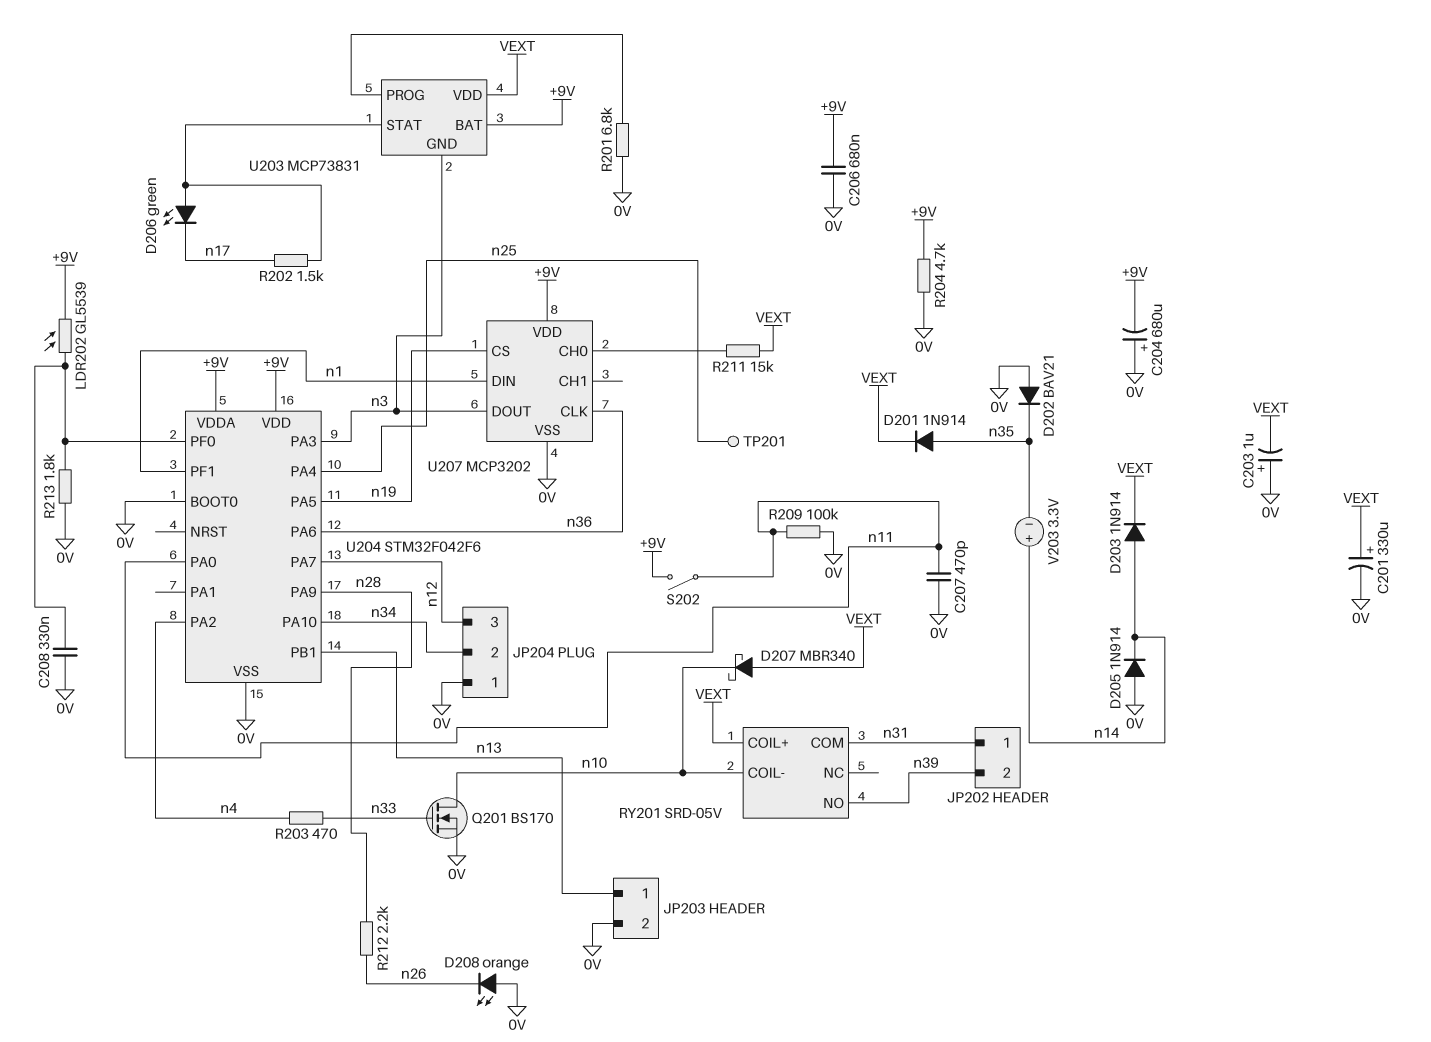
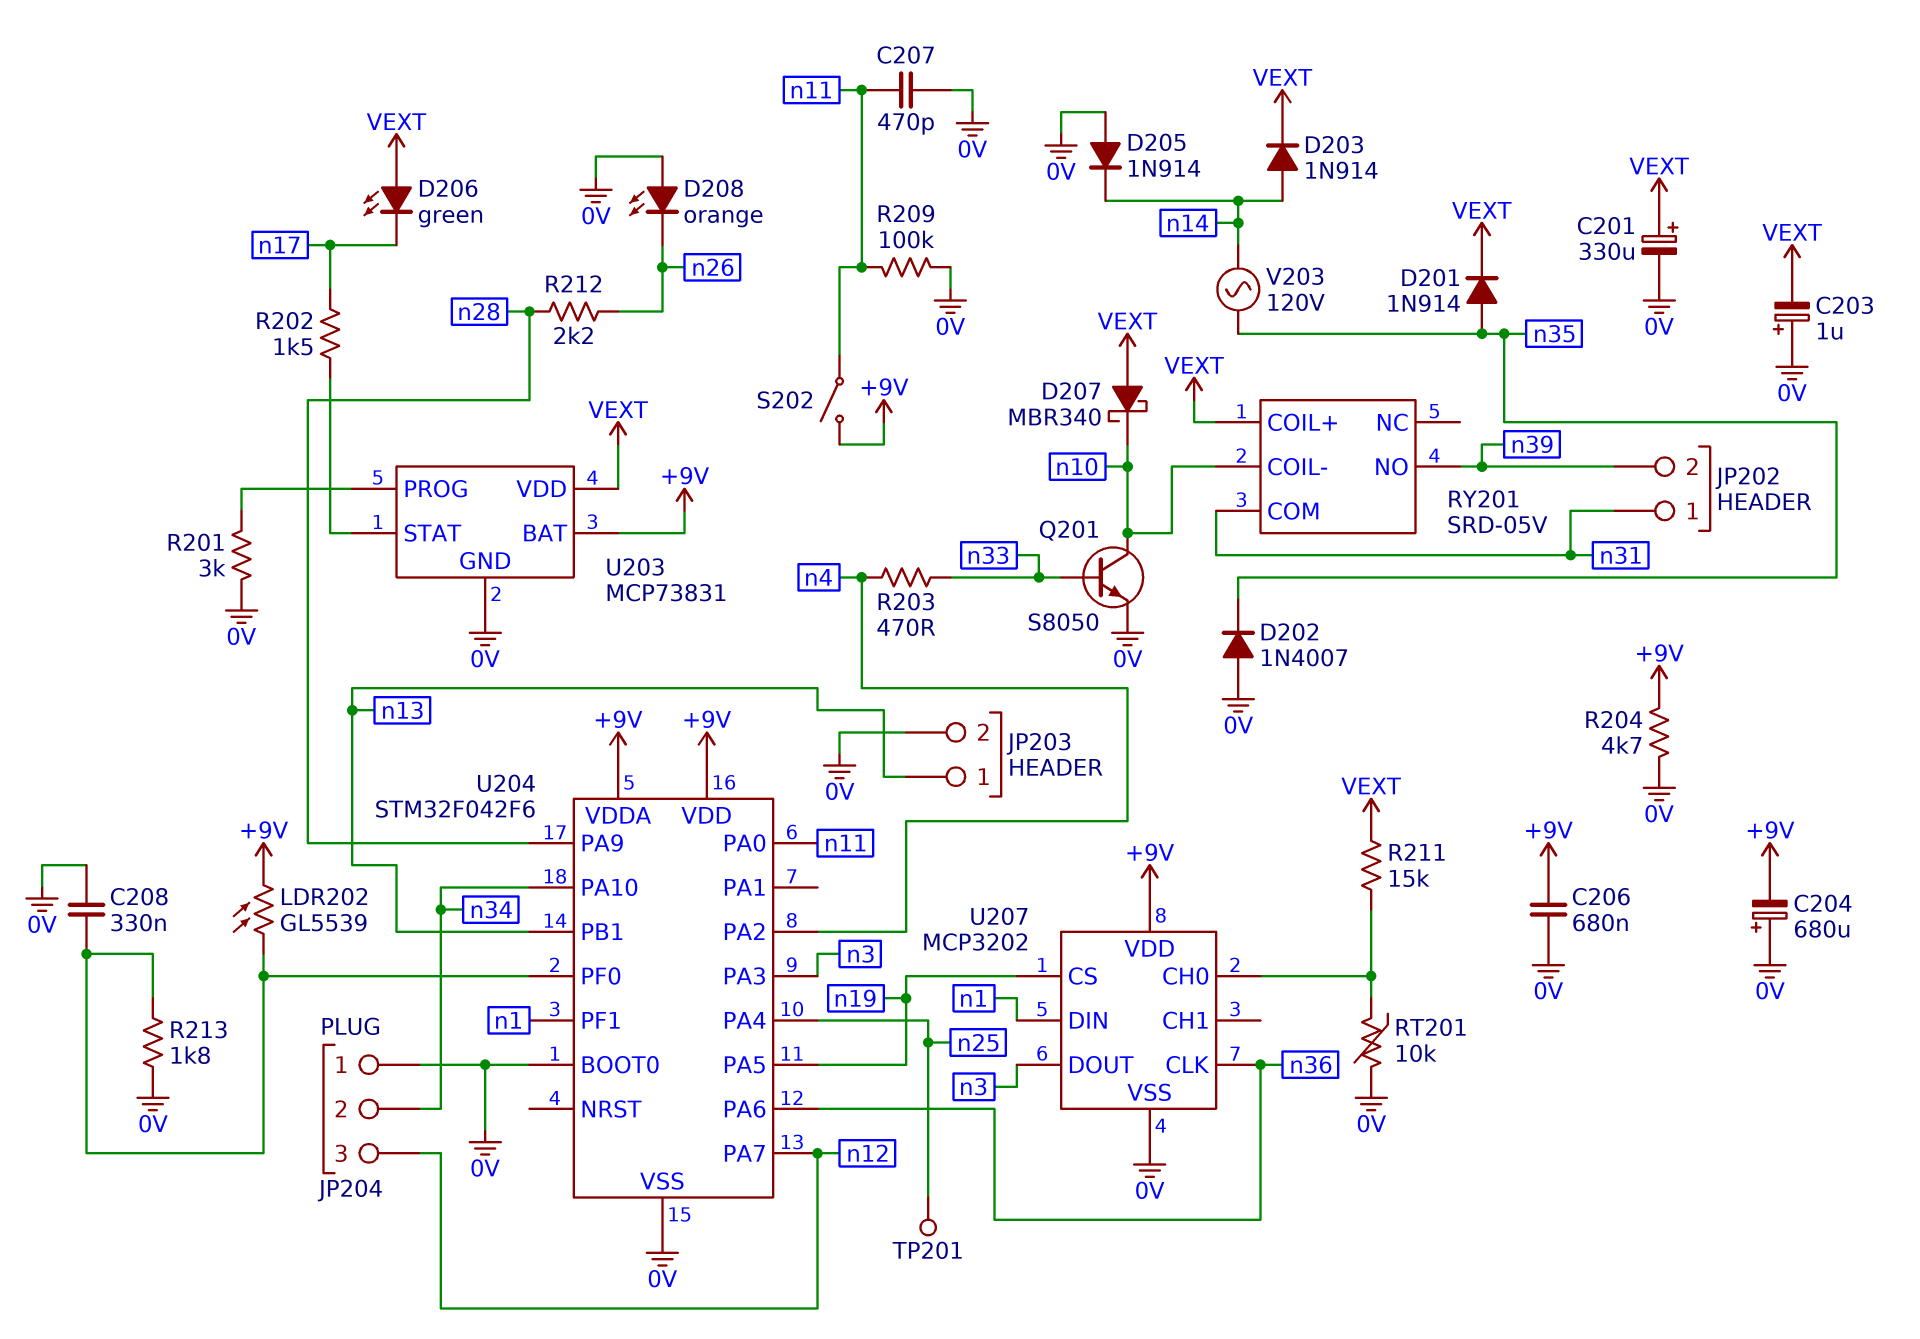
D202: diode BAV21 (A 0V, K n35) -> diode 1N4007 (A 0V, K n35)
D206: LED green (A U203/STAT, K n17) -> LED green (A VEXT, K n17)
Q201: NMOS BS170 (G n33, D n10, S 0V) -> NPN S8050 (B n33, C n10, E 0V)
R201: 6.8k (0V, U203/PROG) -> 3k (0V, U203/PROG)
RT201: none -> 10k (0V, U207/CH0)
U203 pin GND: n3 -> 0V
V203: 3.3V (plus n14, minus n35) -> AC 120V (n14, n35)

